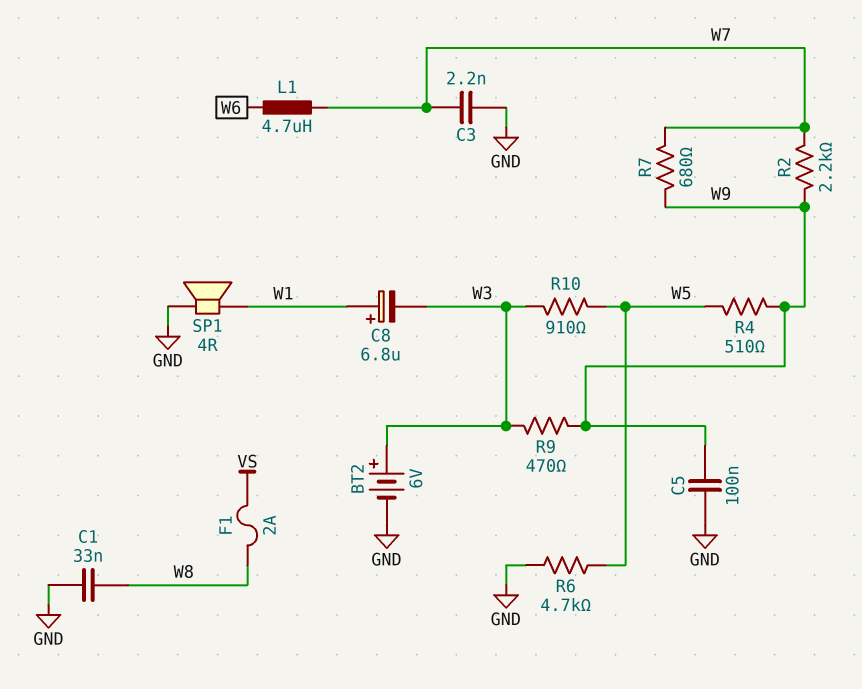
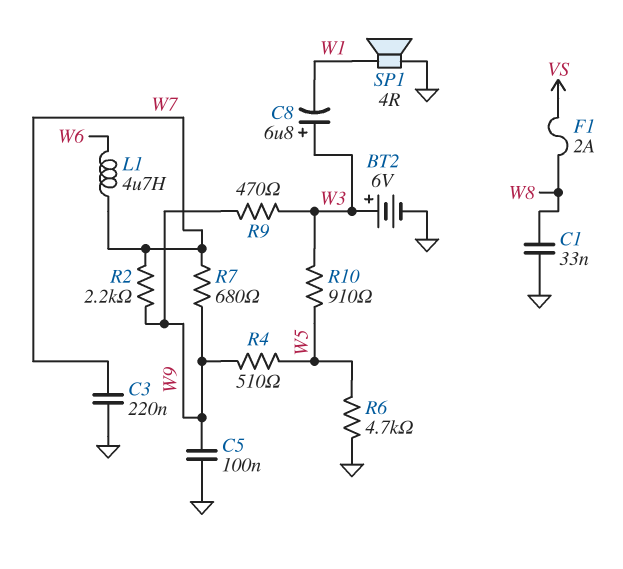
C3: 2.2nF (GND, W7) -> 220nF (GND, W7)
C8: 6.8uF (plus W1, minus W3) -> 6.8uF (plus W3, minus W1)

